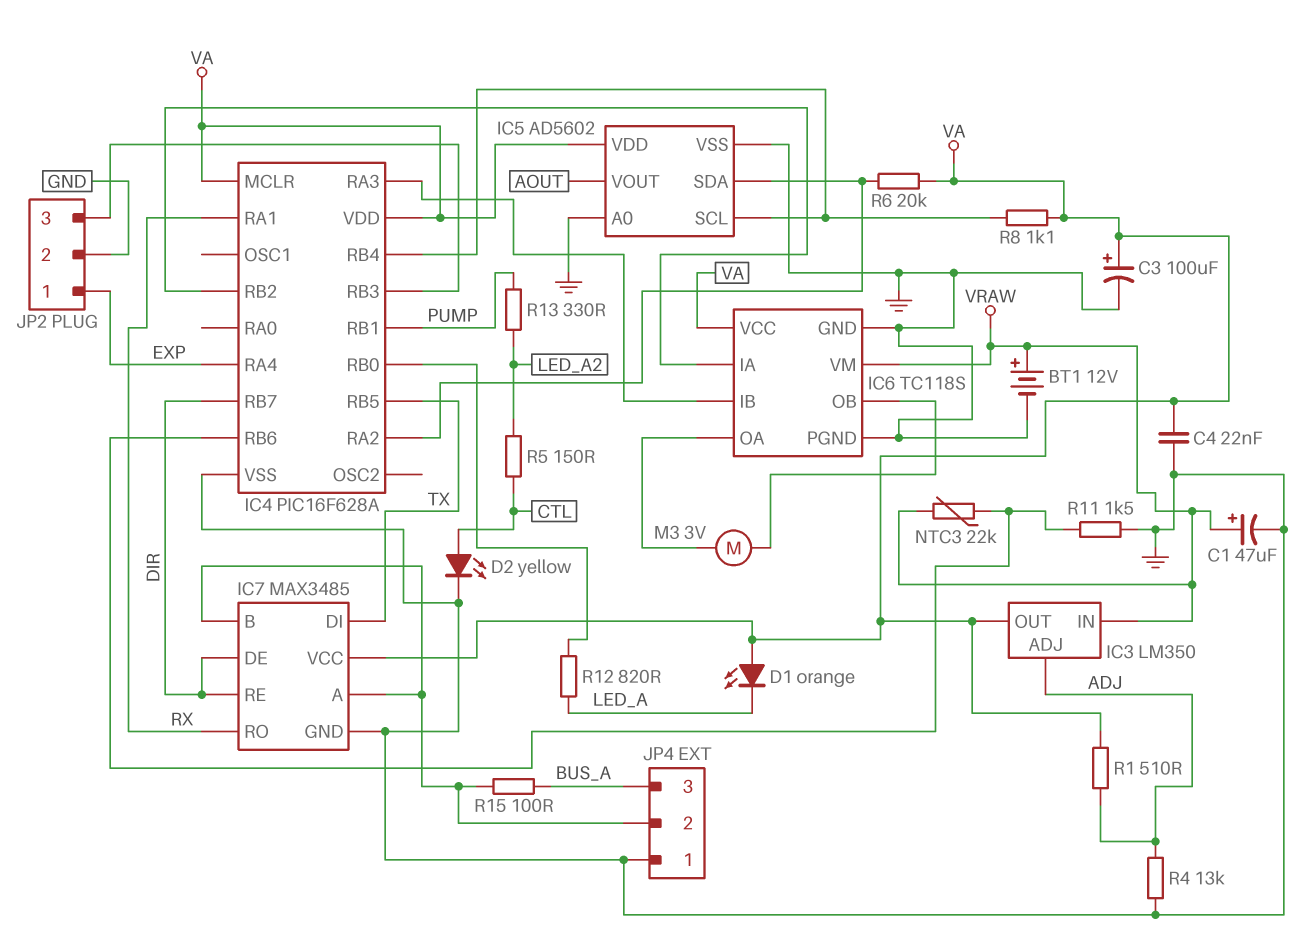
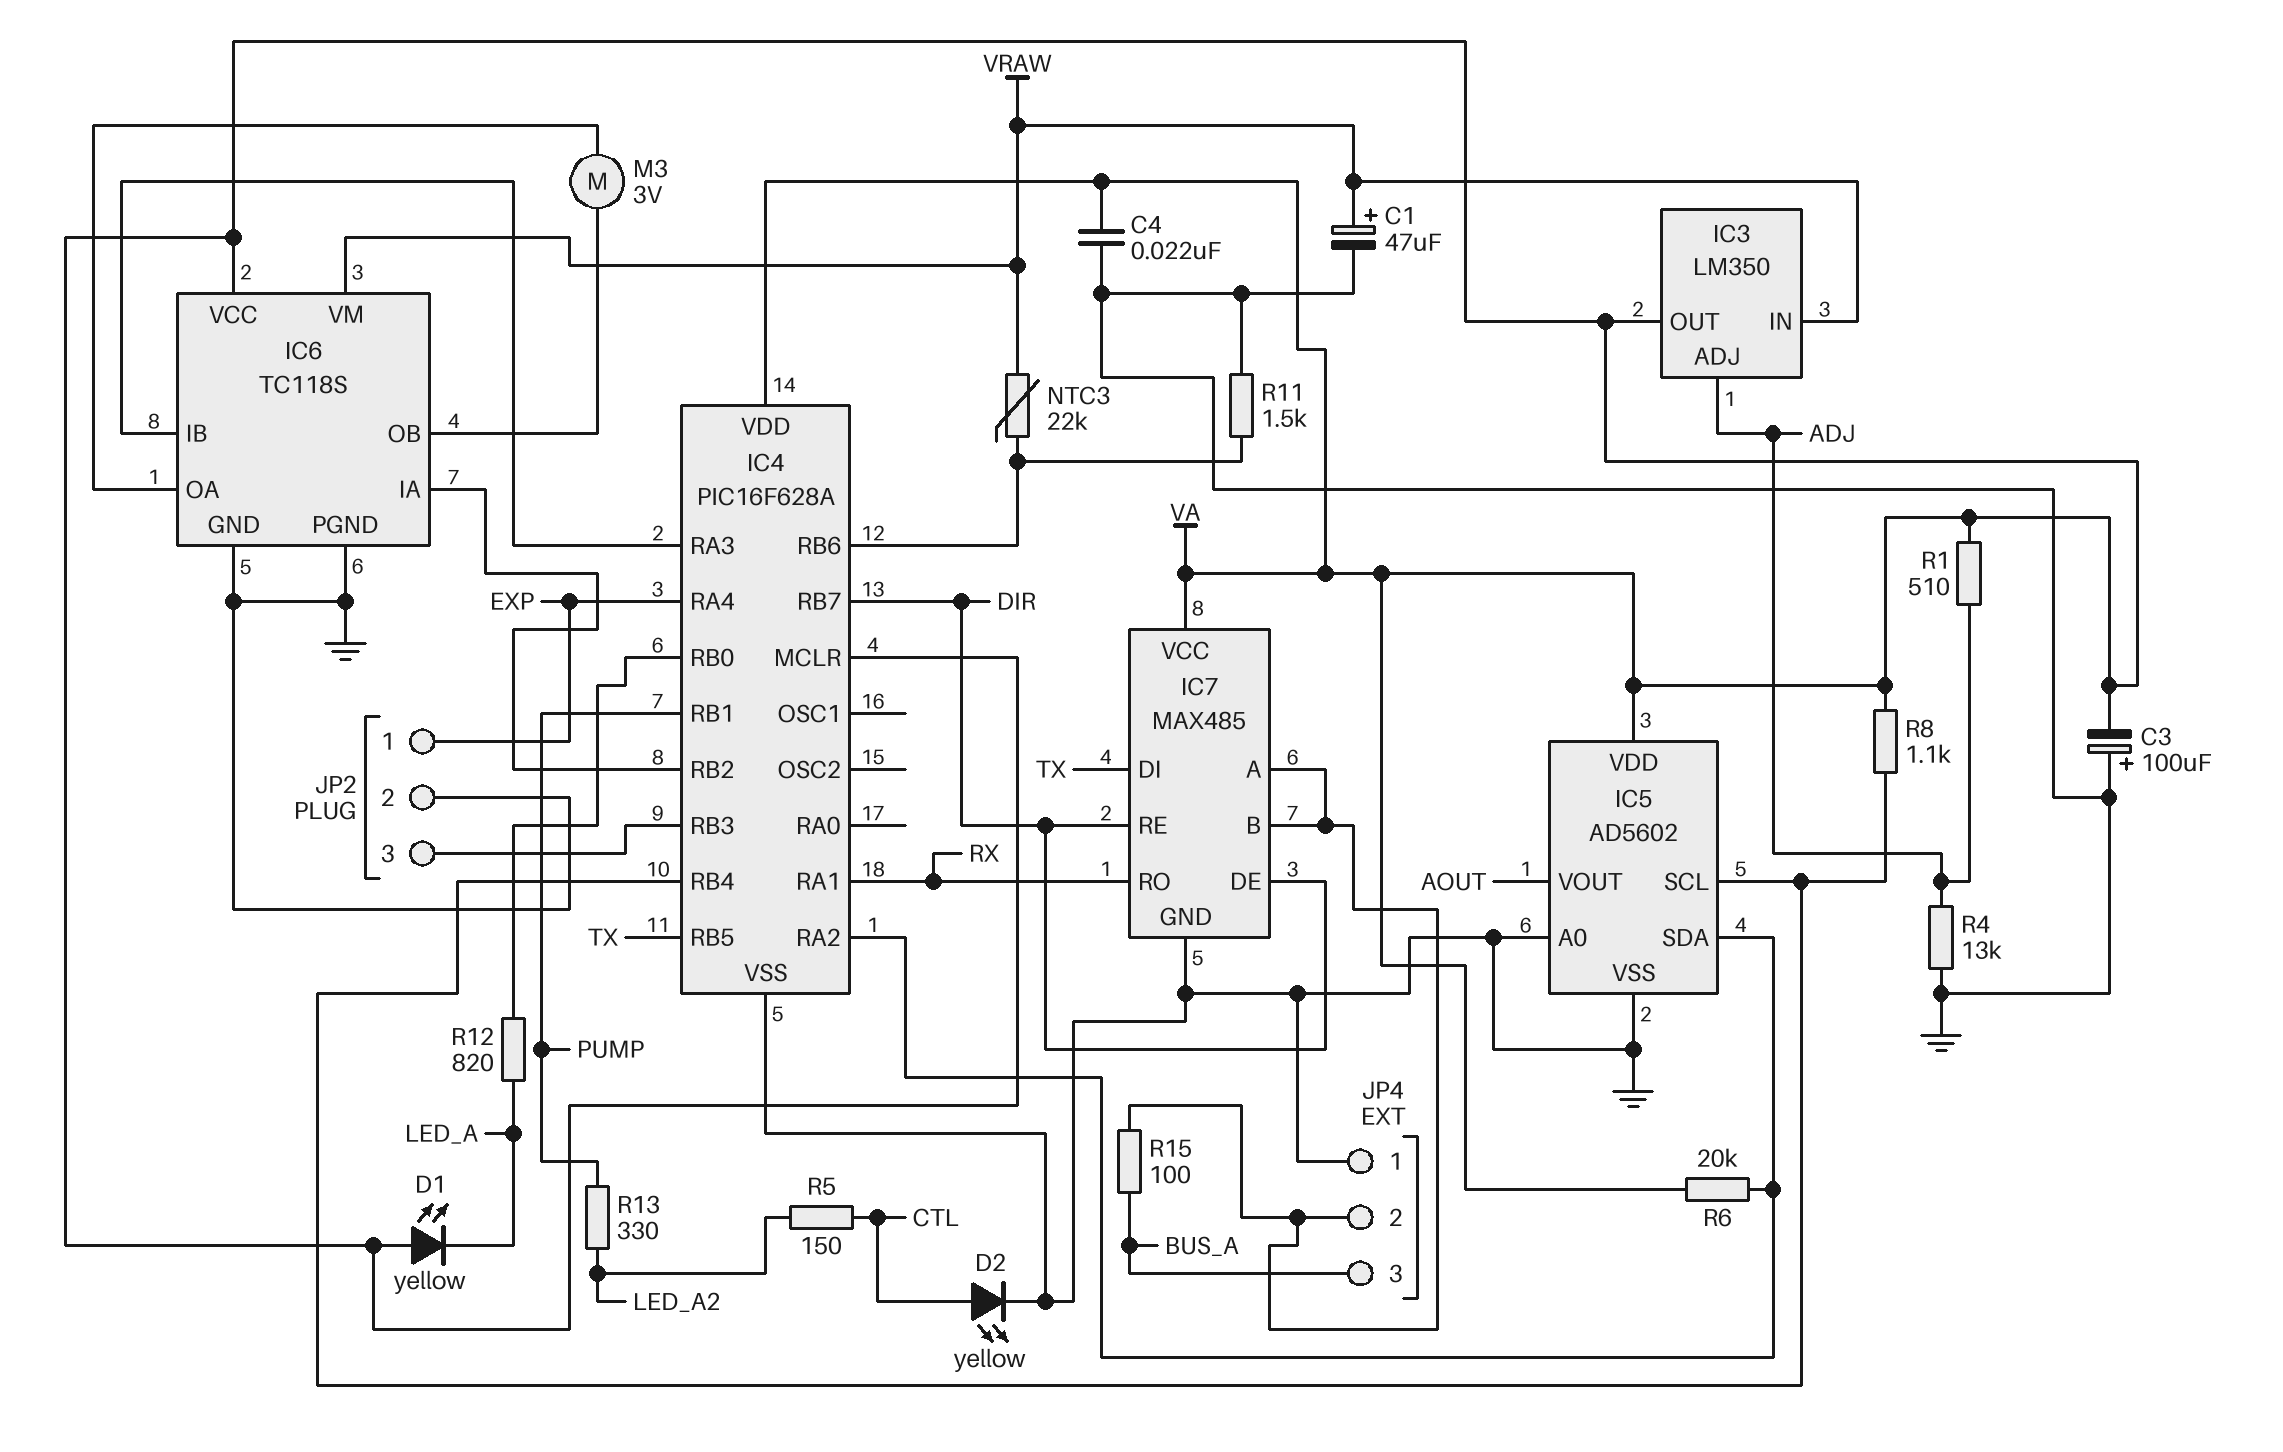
BT1: 12V (plus VRAW, minus GND) -> none
C3: 100uF (plus VA, minus GND) -> 100uF (plus GND, minus VA)
D1: LED orange (A VA, K LED_A) -> LED yellow (A VA, K LED_A)
IC7: MAX3485 -> MAX485

